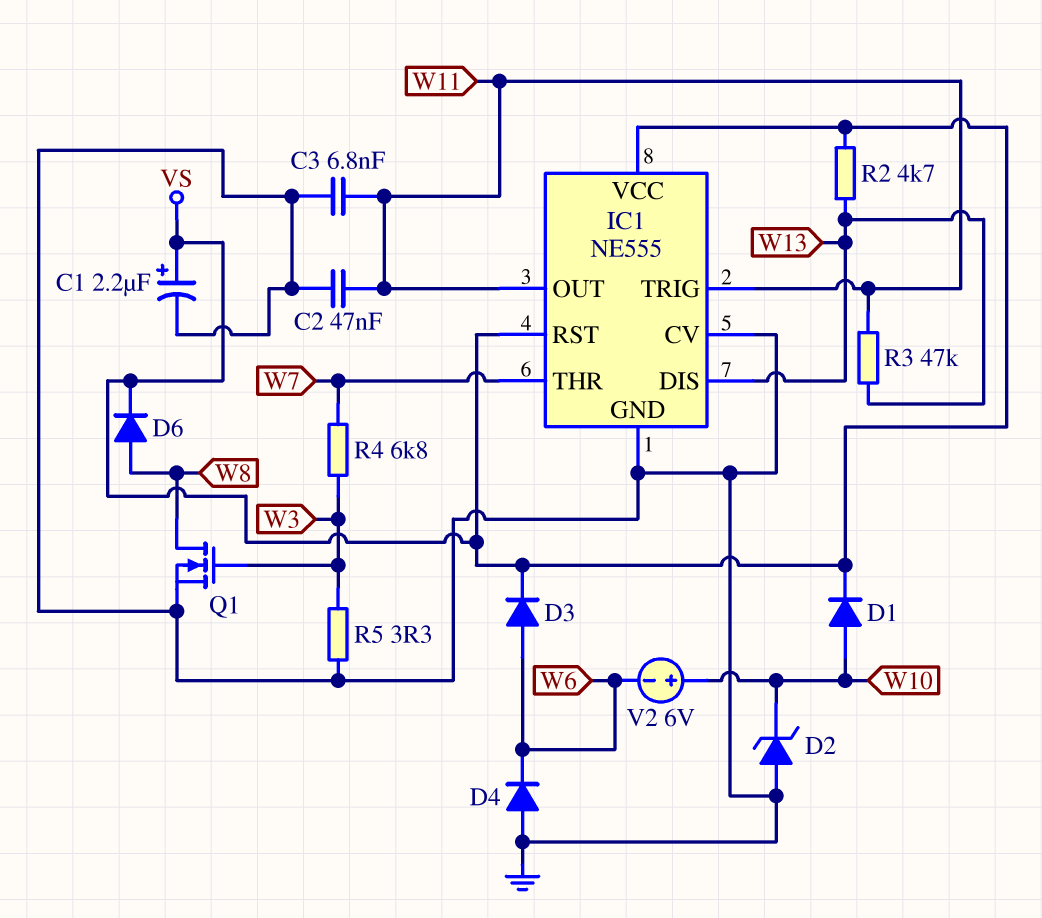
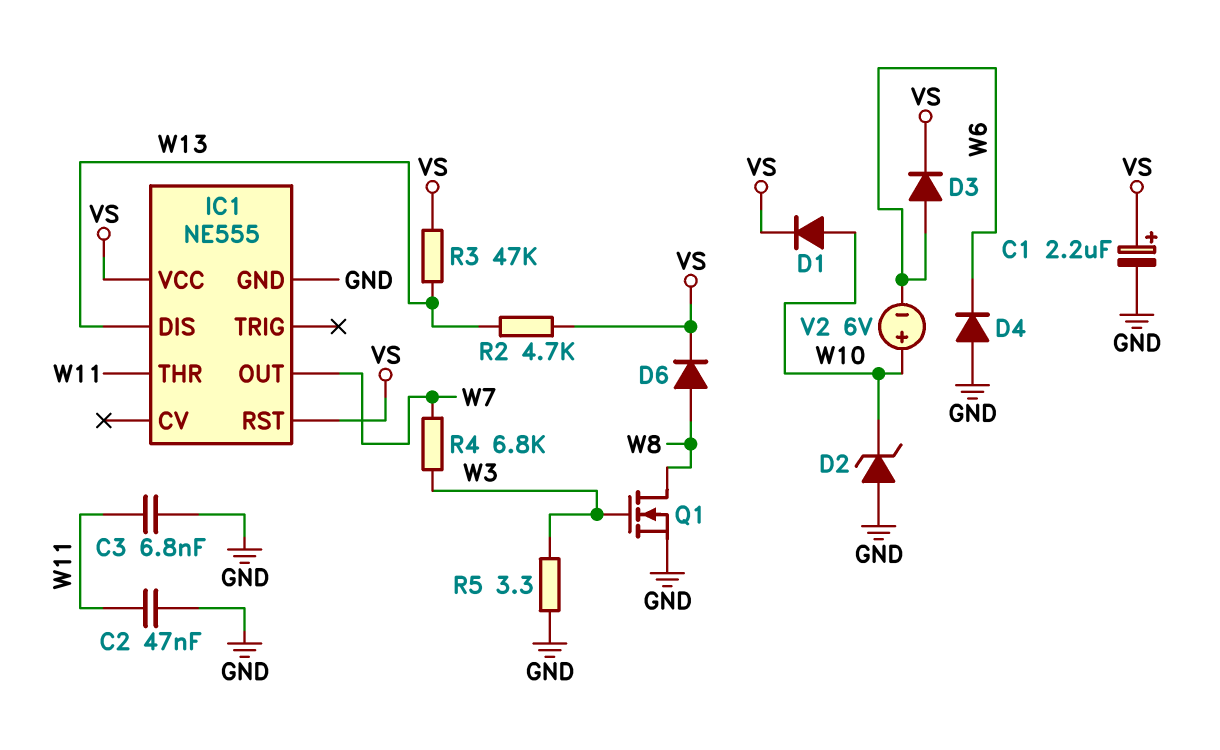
IC1 pin CV: GND -> none
IC1 pin OUT: W11 -> W7
IC1 pin THR: W7 -> W11
IC1 pin TRIG: W11 -> none
R3: 47k (W11, W13) -> 47k (VS, W13)

